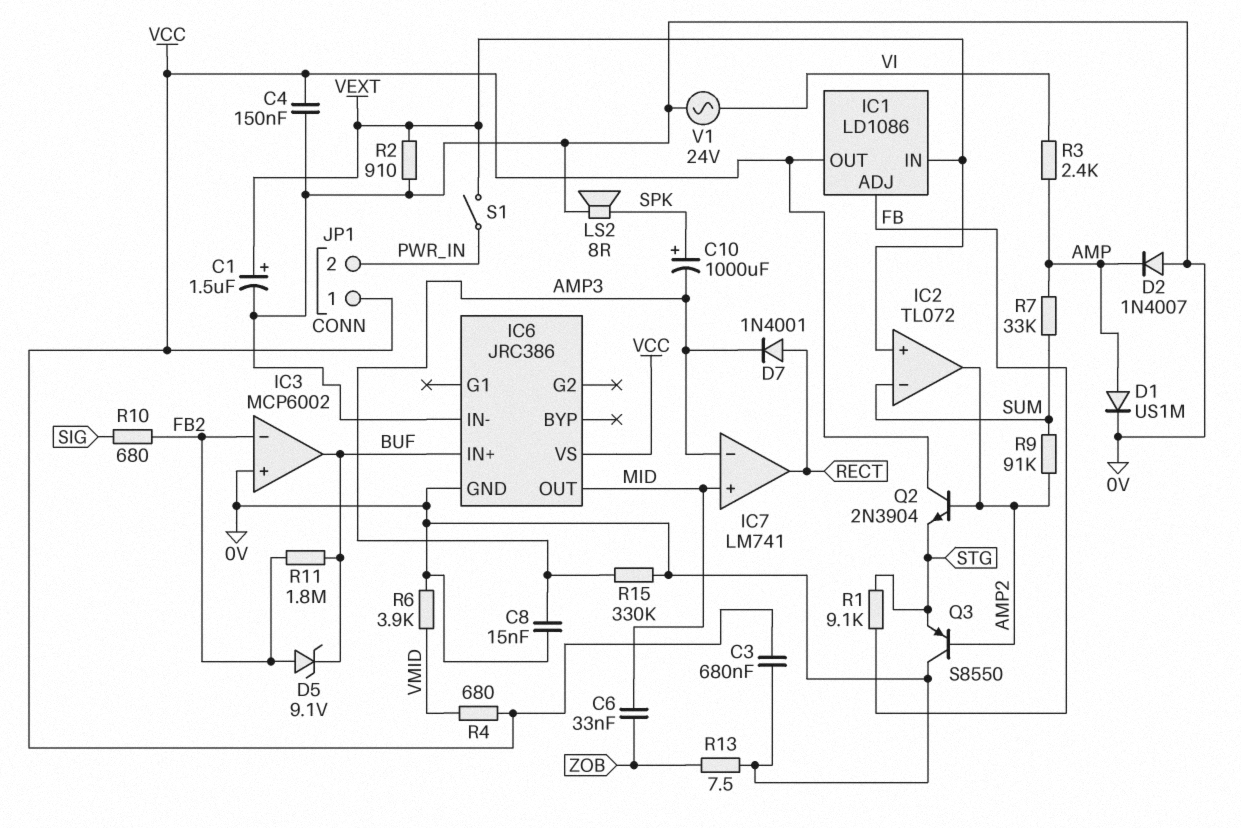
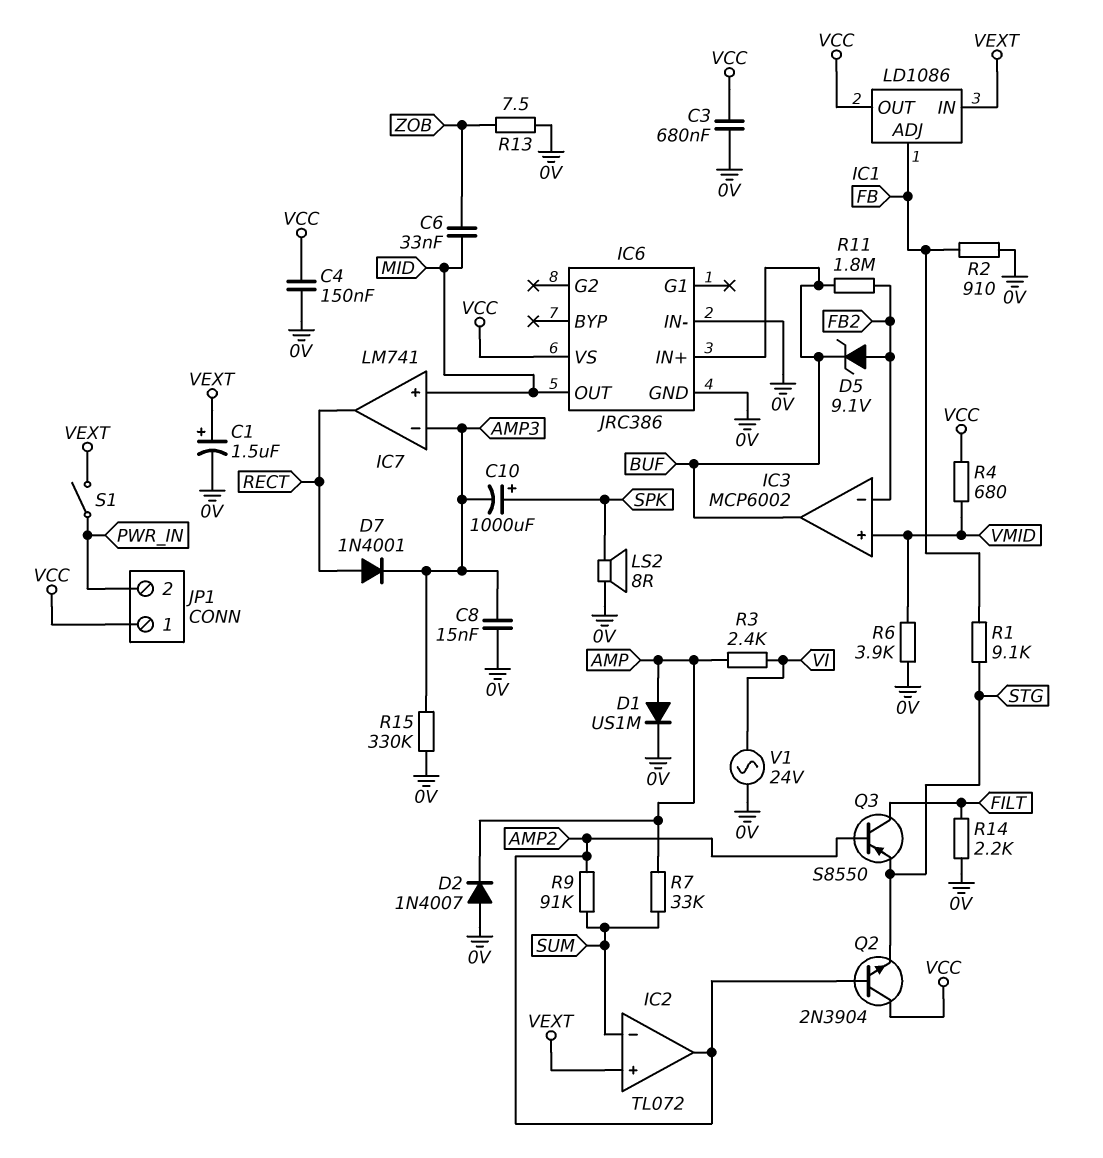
IC3 pin in+: 0V -> VMID
Q3: PNP S8550 (B AMP2, C 0V, E STG) -> PNP S8550 (B AMP2, C FILT, E STG)
R2: 910 (0V, VEXT) -> 910 (0V, FB)
R10: 680 (FB2, SIG) -> none
R14: none -> 2.2k (0V, FILT)

